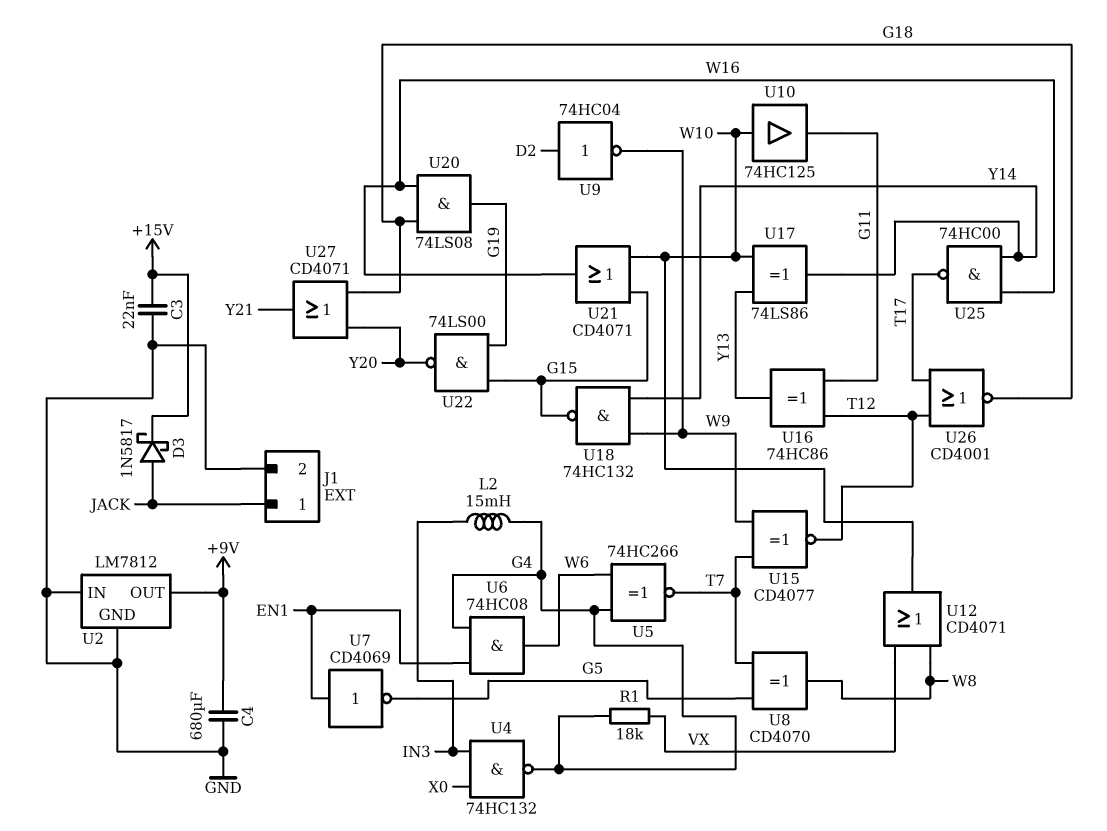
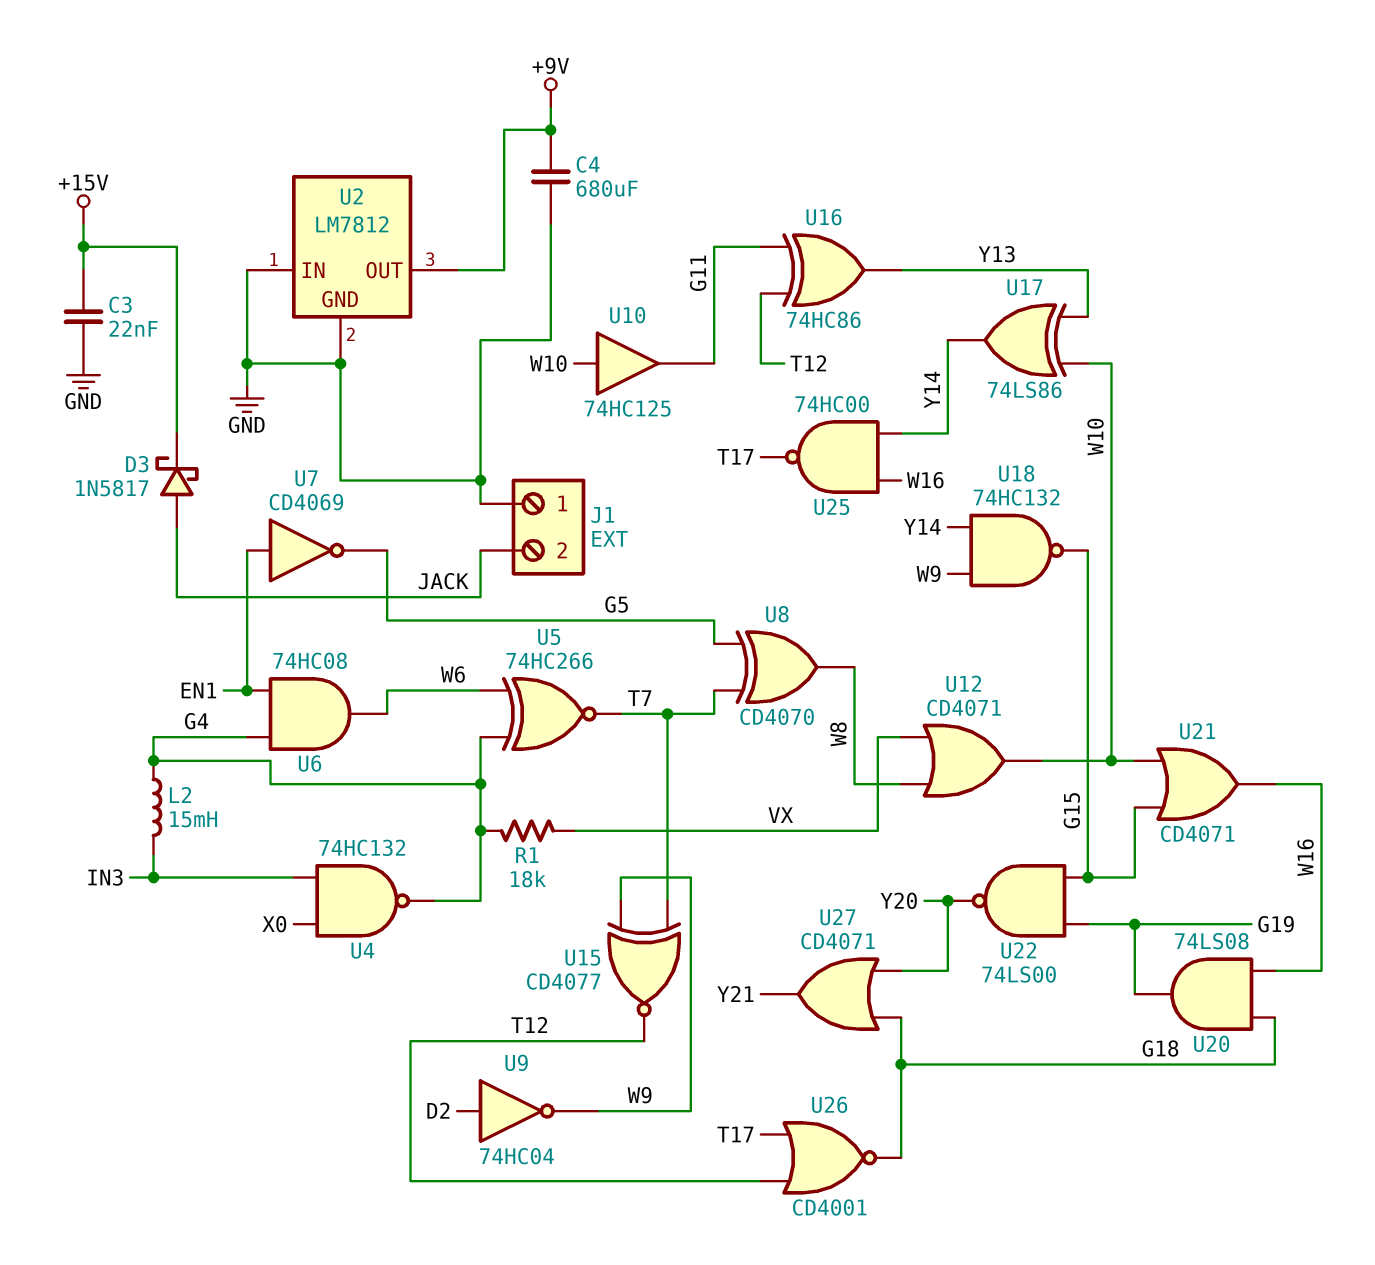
J1 pin 1: JACK -> GND
J1 pin 2: GND -> JACK

